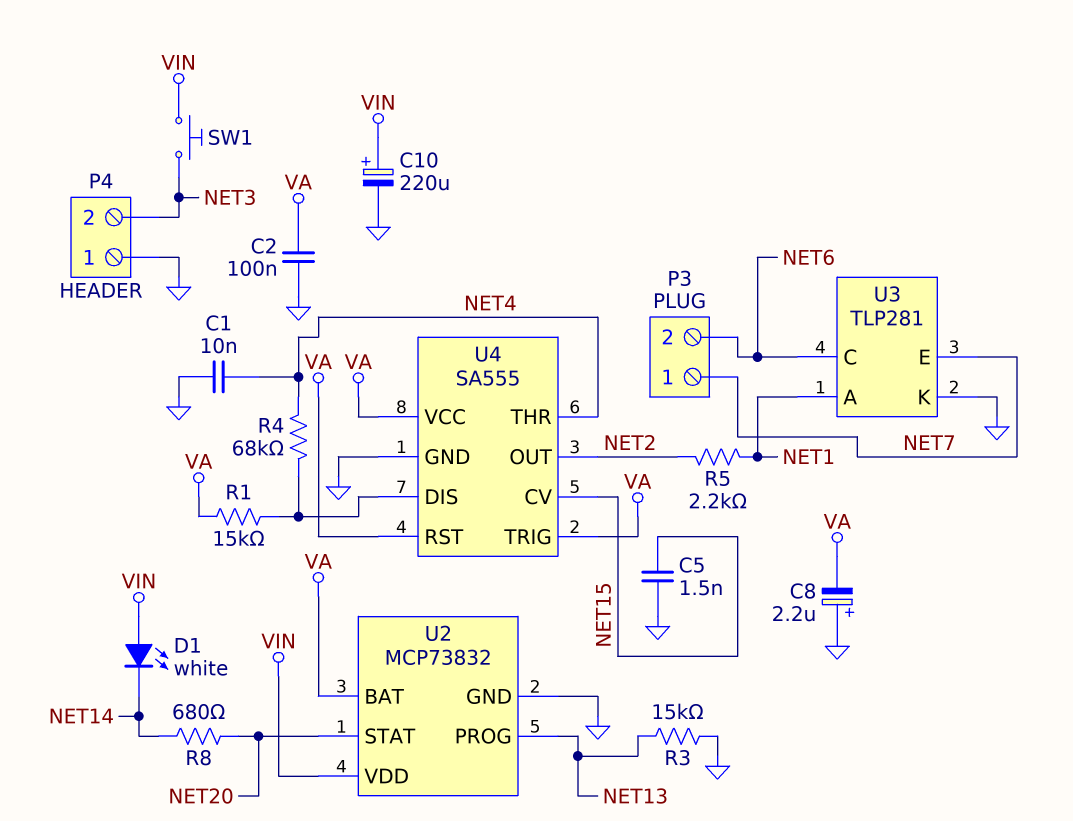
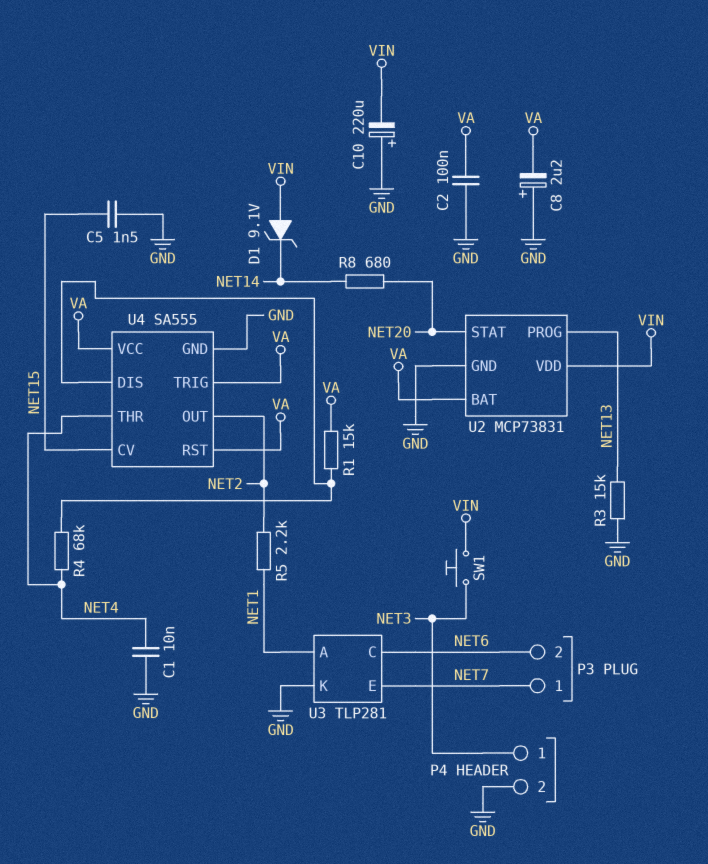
C10: 220uF (plus VIN, minus GND) -> 220uF (plus GND, minus VIN)
D1: LED white (A VIN, K NET14) -> zener 9.1V (A VIN, K NET14)
P4 pin 1: GND -> NET3
P4 pin 2: NET3 -> GND
U2: MCP73832 -> MCP73831

